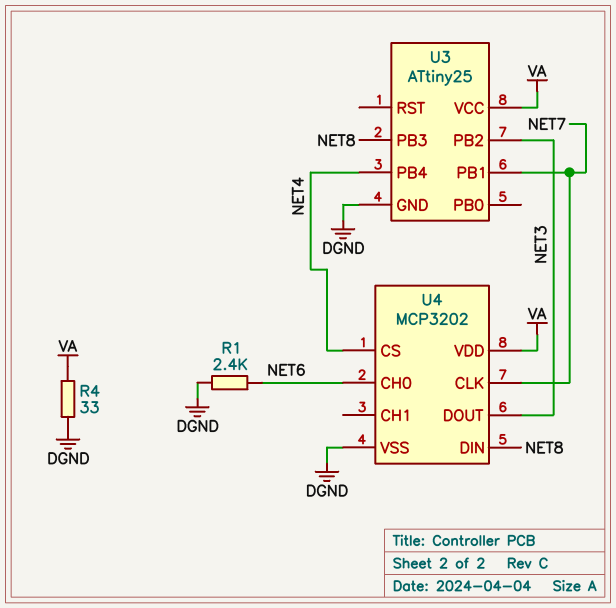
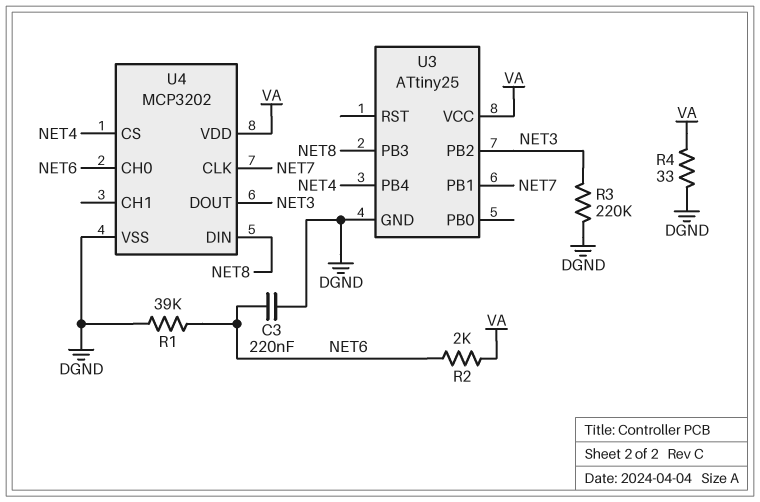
C3: none -> 220nF (DGND, NET6)
R1: 2.4k (DGND, NET6) -> 39k (DGND, NET6)
R2: none -> 2k (NET6, VA)
R3: none -> 220k (DGND, NET3)

